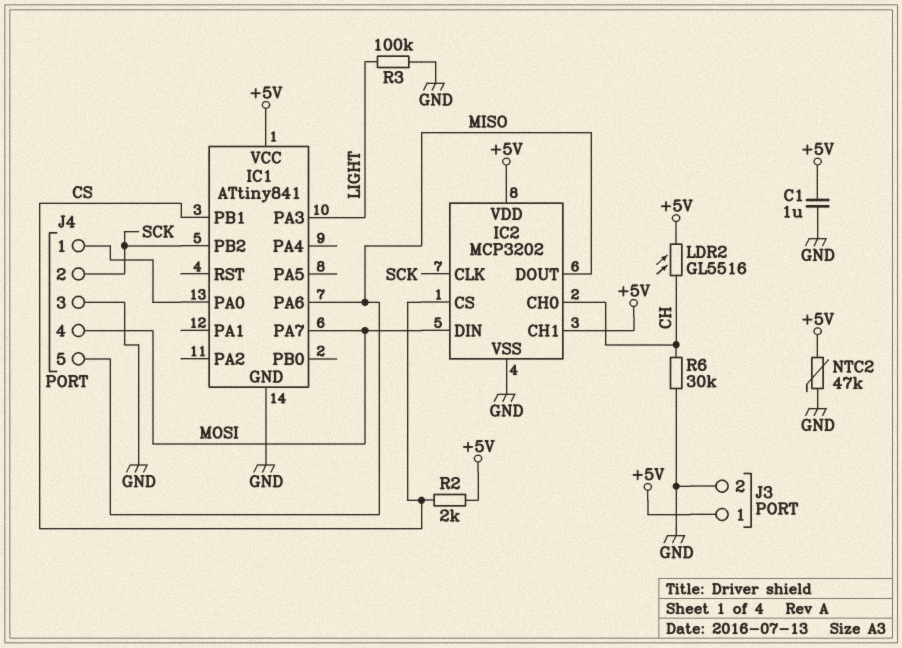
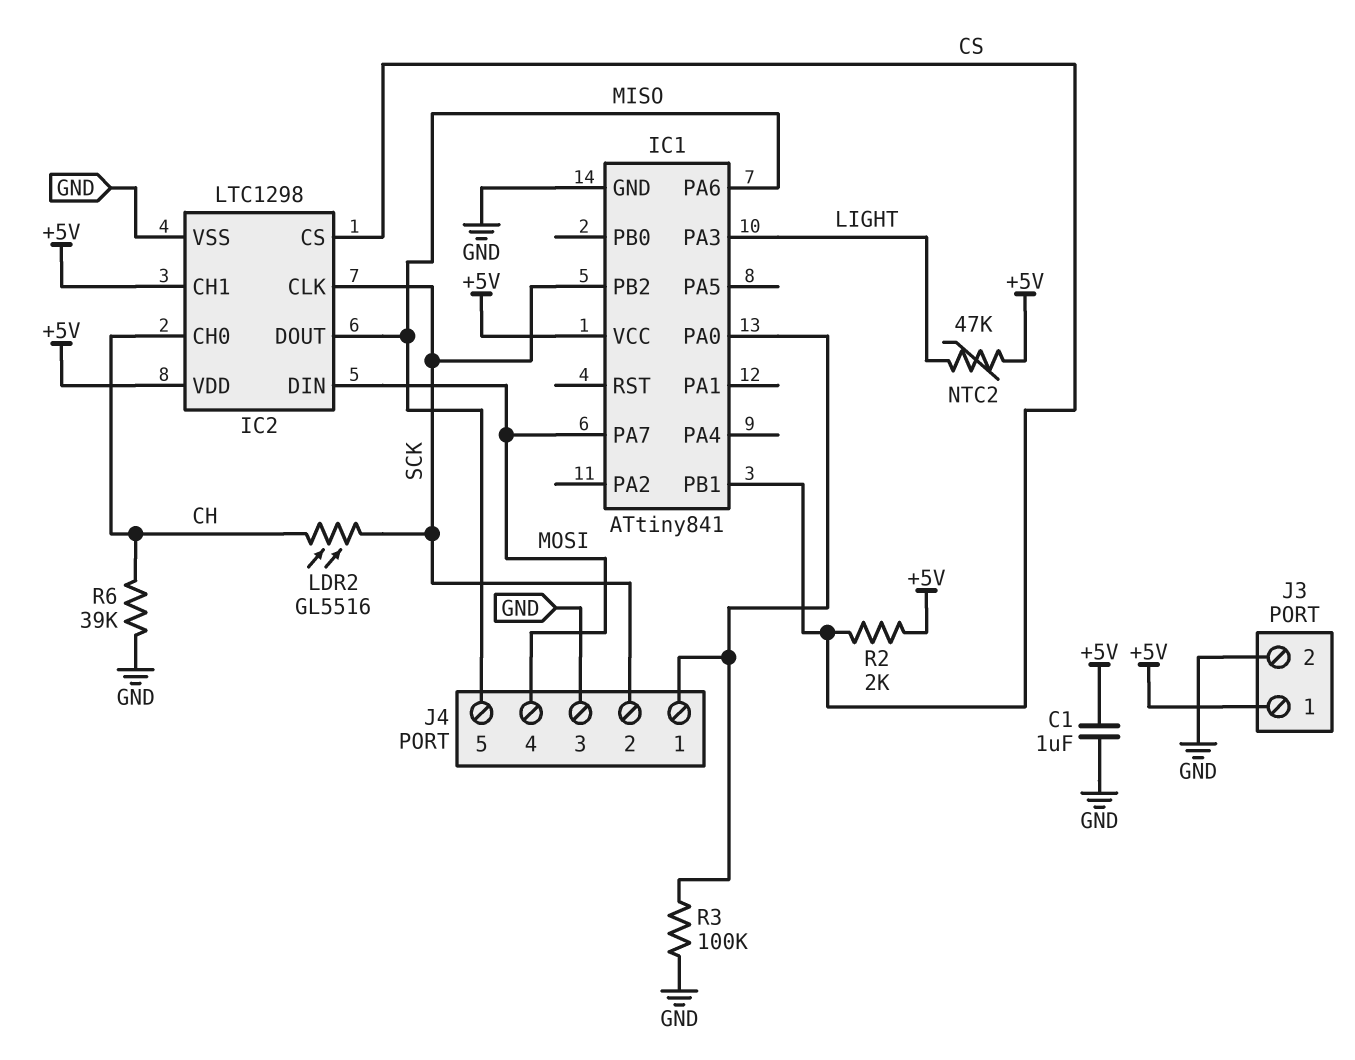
IC2: MCP3202 -> LTC1298
LDR2: GL5516 (+5V, CH) -> GL5516 (CH, SCK)
NTC2: 47k (+5V, GND) -> 47k (+5V, LIGHT)
R3: 100k (GND, LIGHT) -> 100k (GND, IC1/PA0)
R6: 30k (CH, GND) -> 39k (CH, GND)

